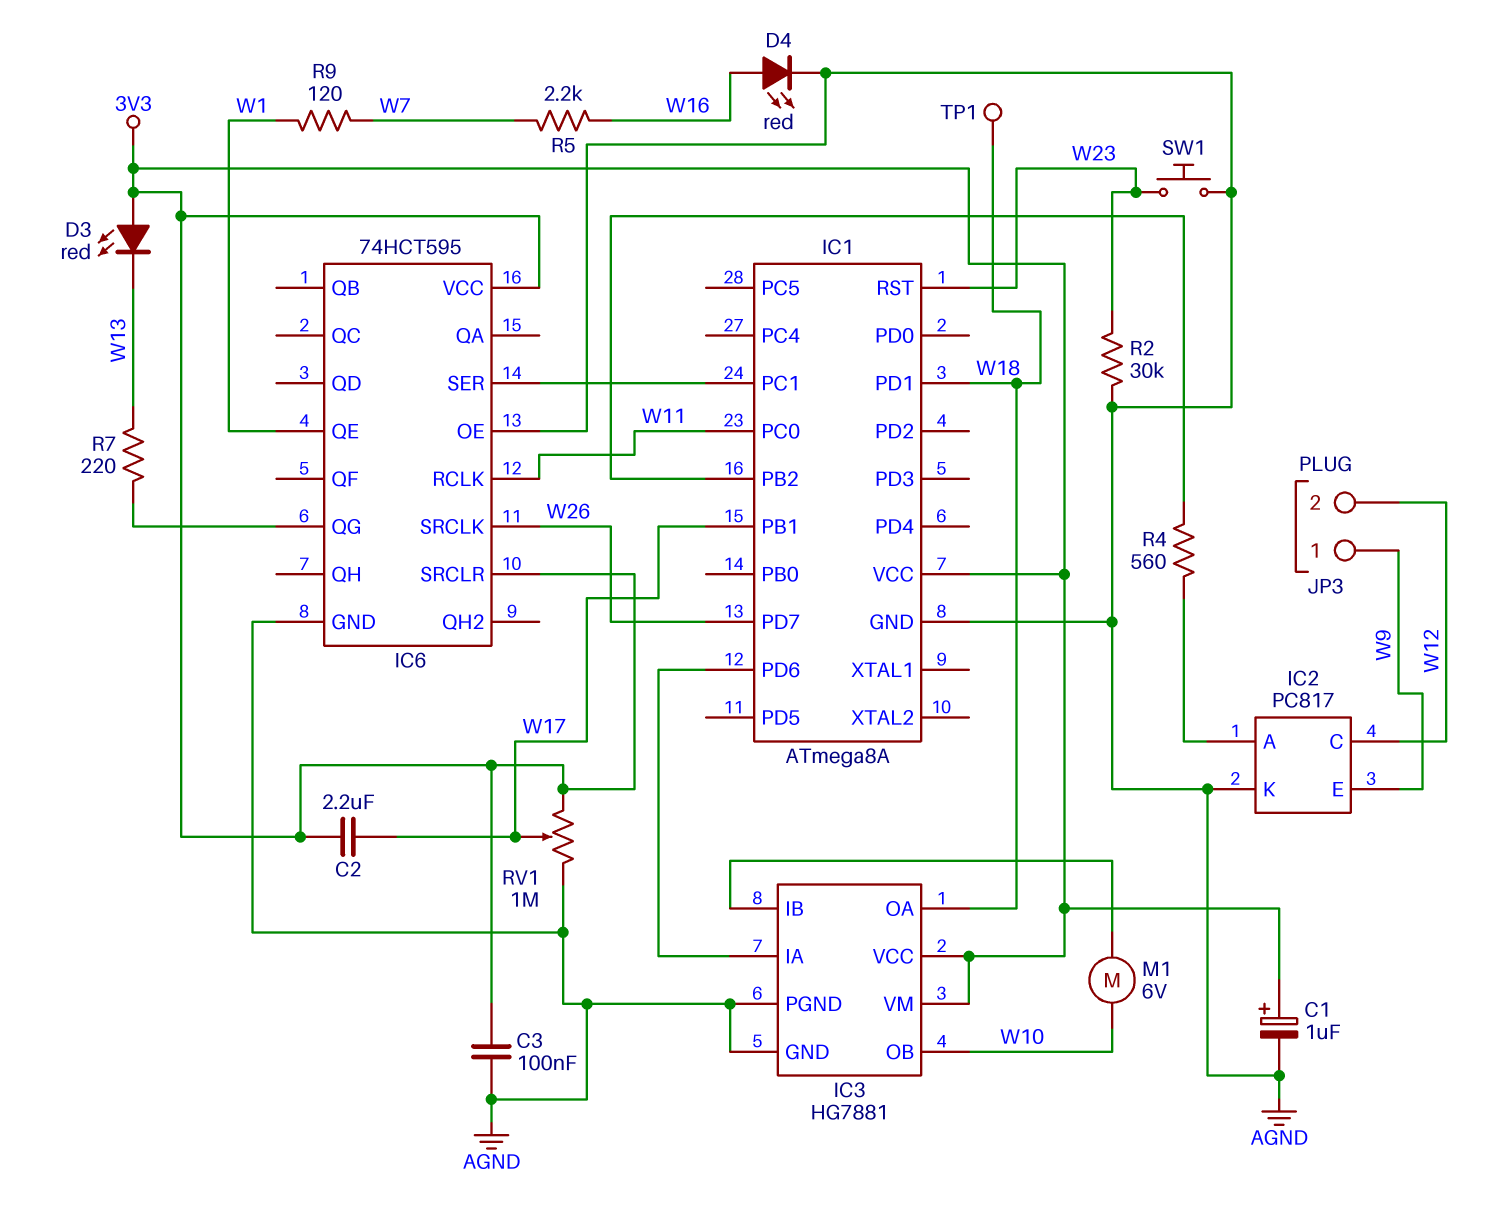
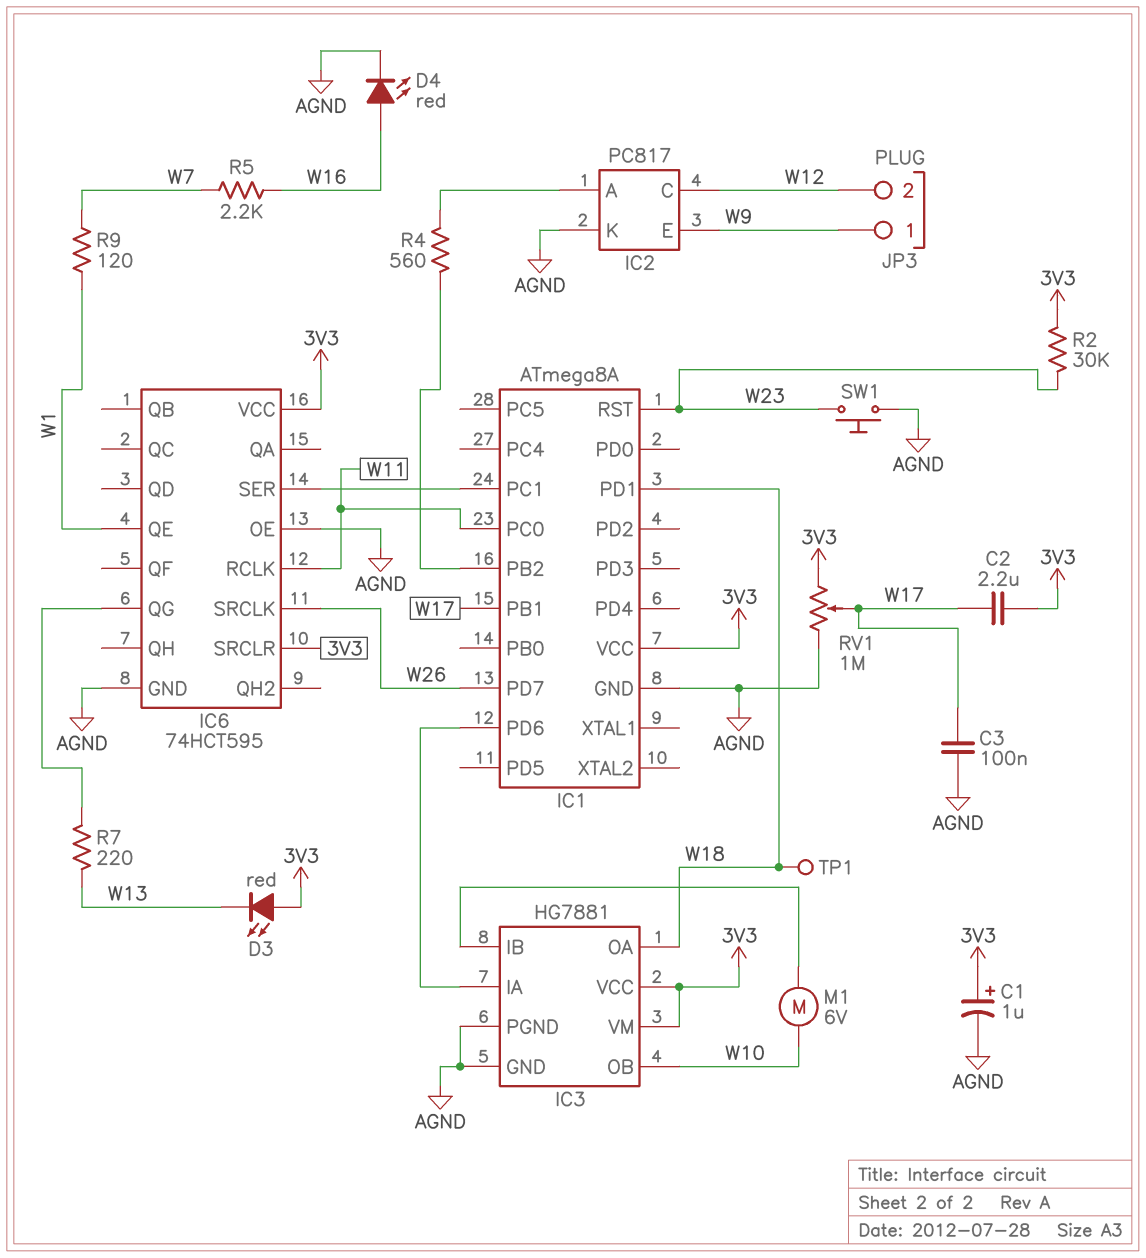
C3: 100nF (3V3, AGND) -> 100nF (AGND, W17)
R2: 30k (AGND, W23) -> 30k (3V3, W23)

